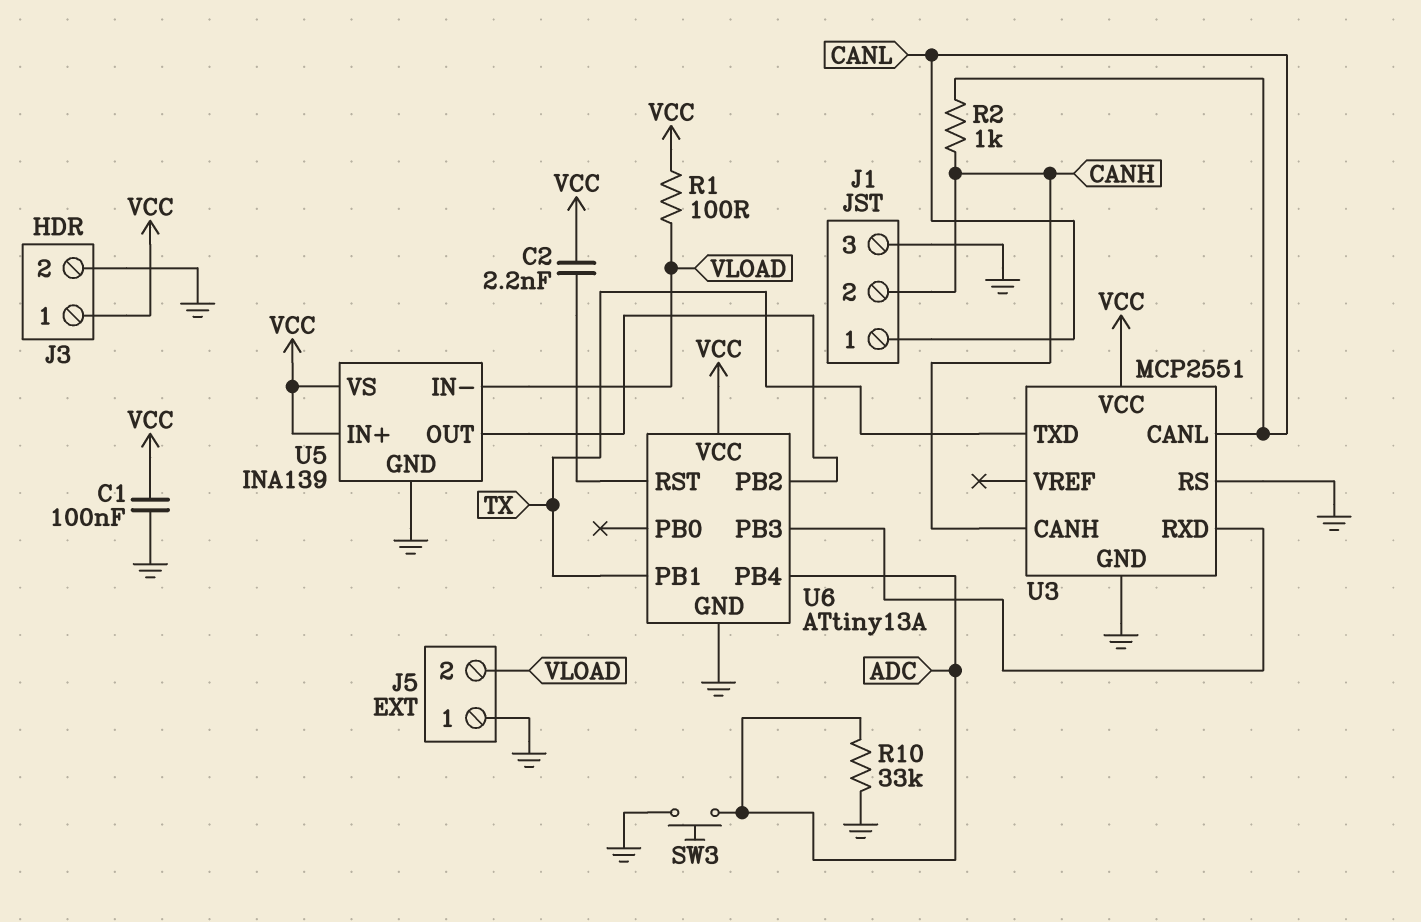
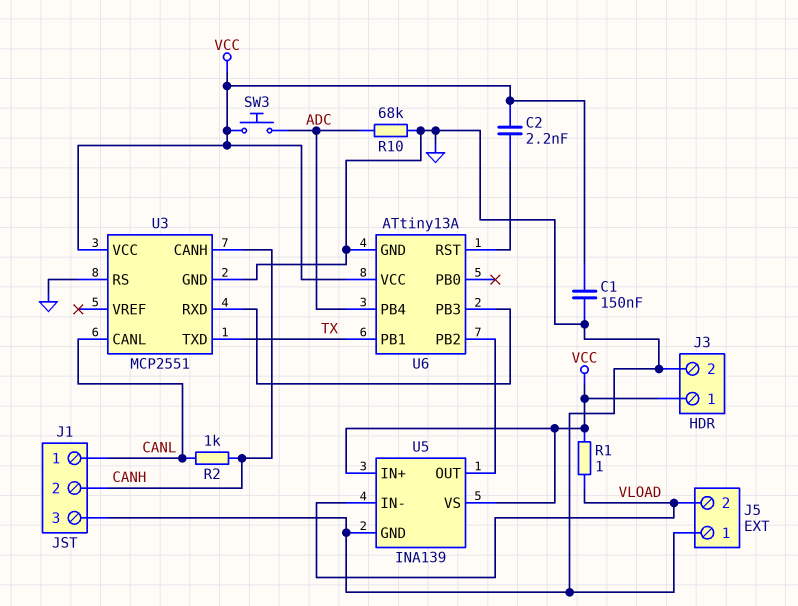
C1: 100nF (GND, VCC) -> 150nF (GND, VCC)
R1: 100 (VCC, VLOAD) -> 1 (VCC, VLOAD)
R10: 33k (ADC, GND) -> 68k (ADC, GND)
SW3: button (ADC, GND) -> button (ADC, VCC)

